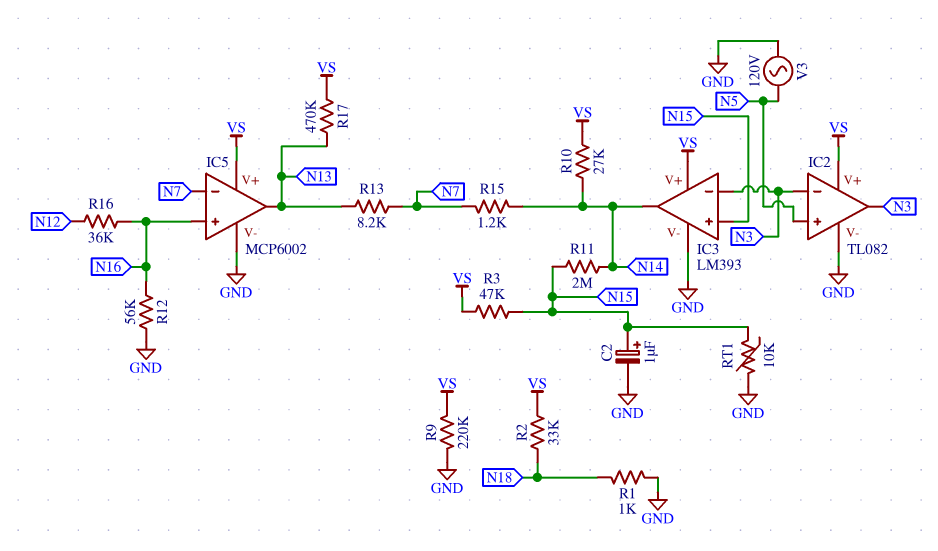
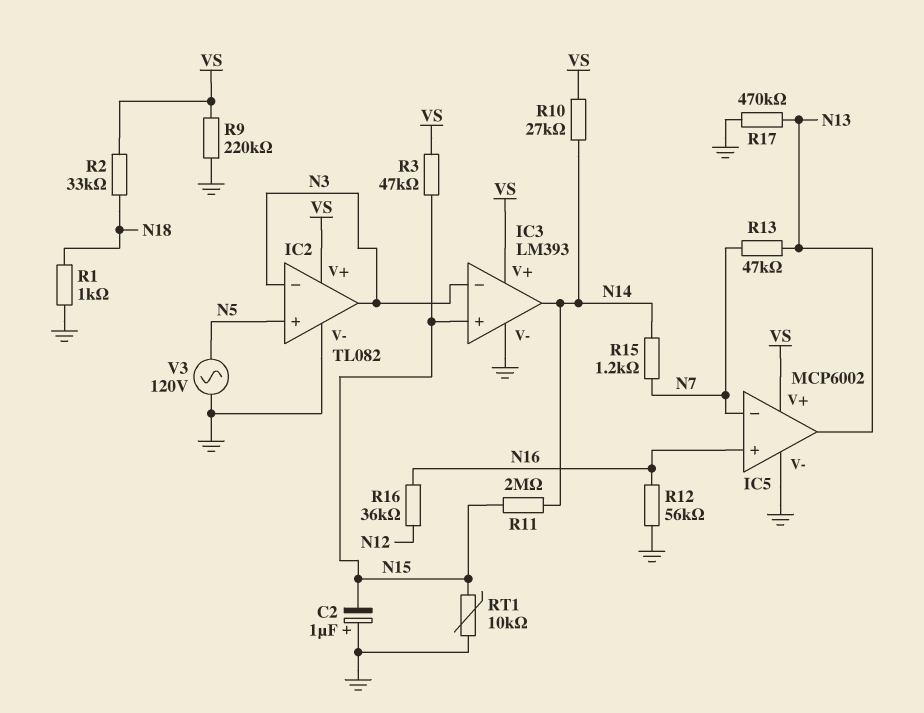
C2: 1uF (plus N15, minus GND) -> 1uF (plus GND, minus N15)
R13: 8.2k (N7, N13) -> 47k (N7, N13)
R17: 470k (N13, VS) -> 470k (GND, N13)

